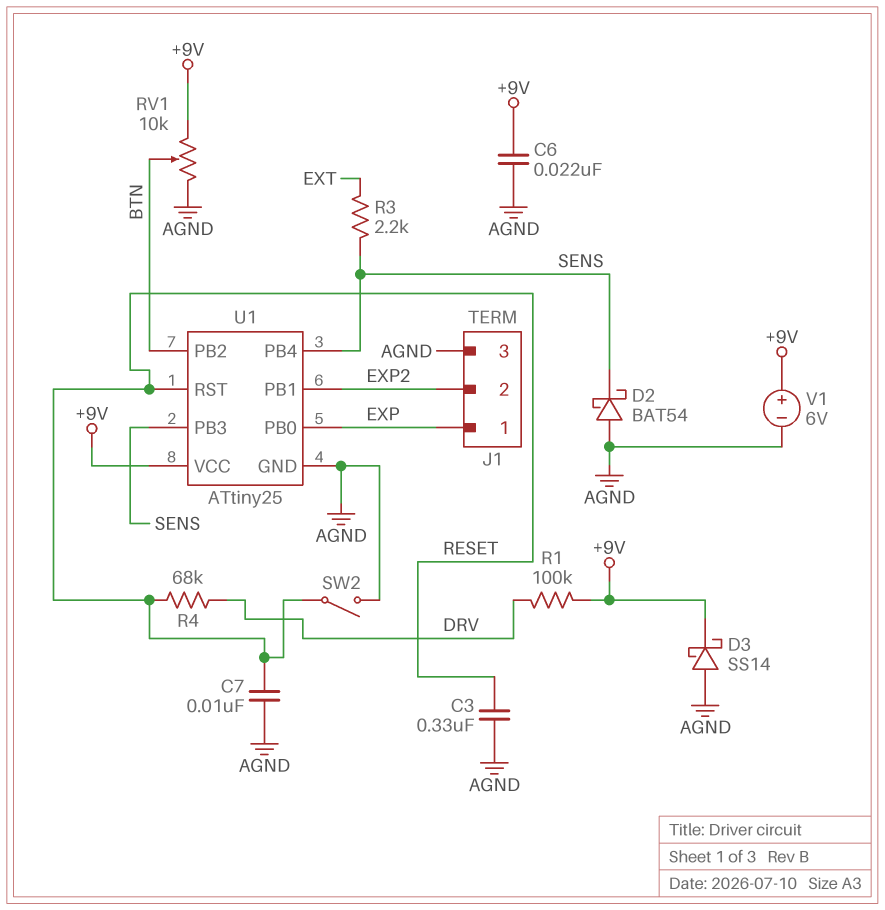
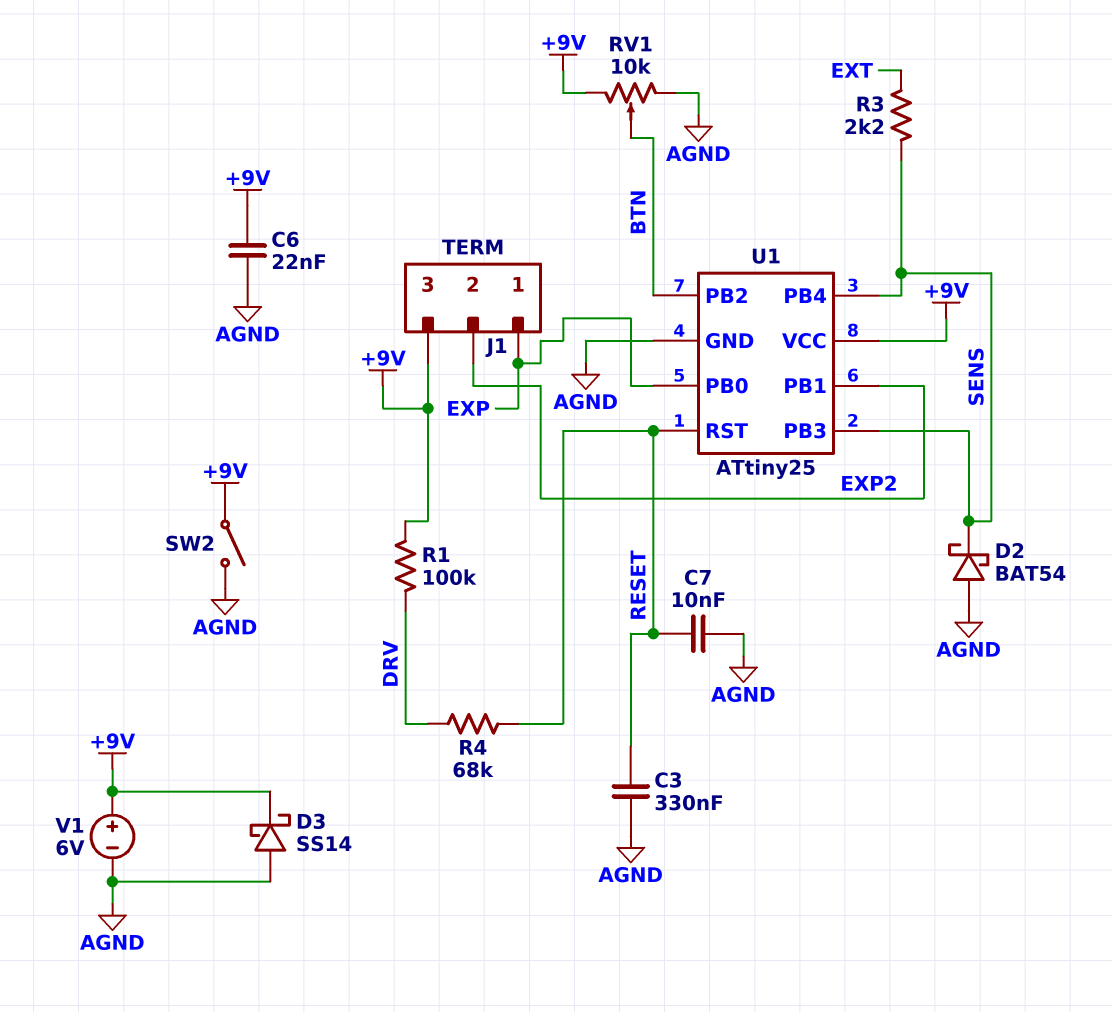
J1 pin 3: AGND -> +9V
SW2: switch (AGND, RESET) -> switch (+9V, AGND)

